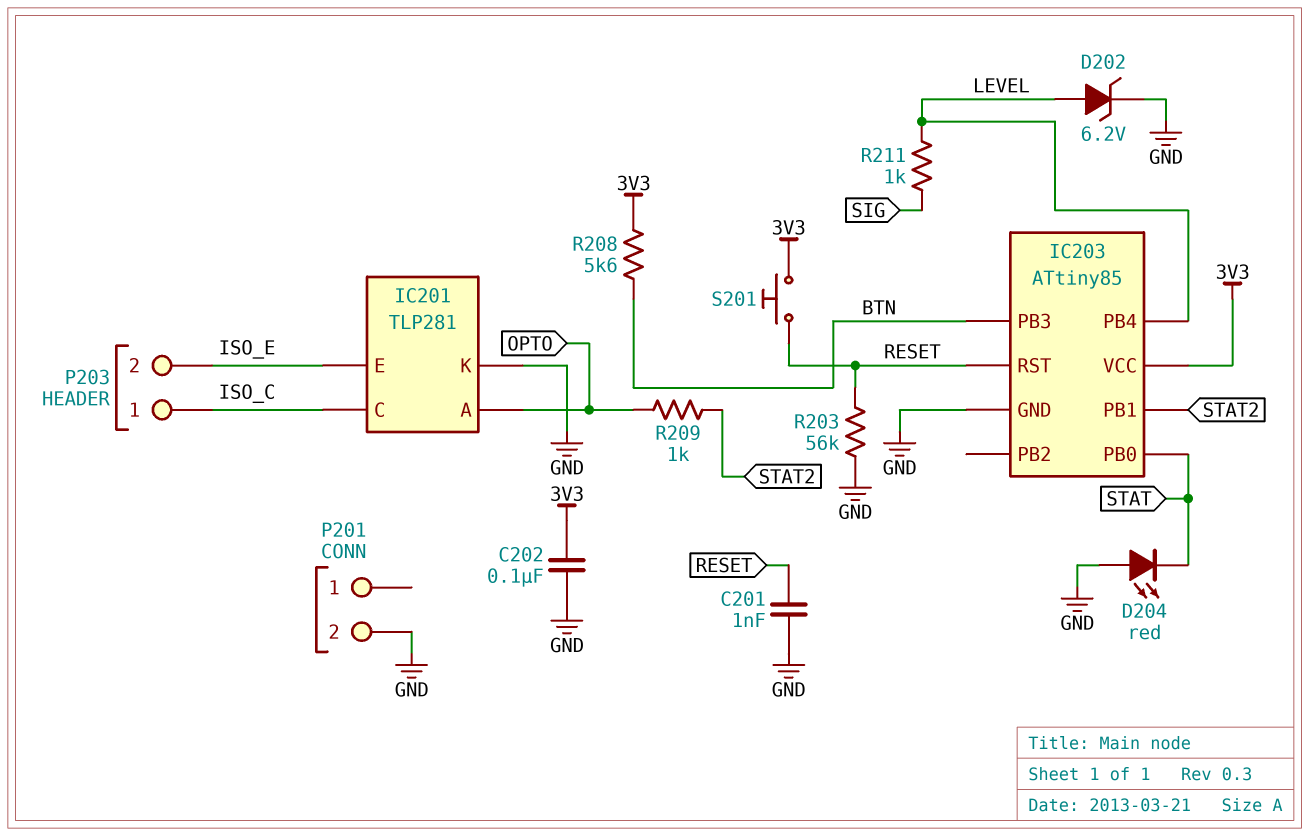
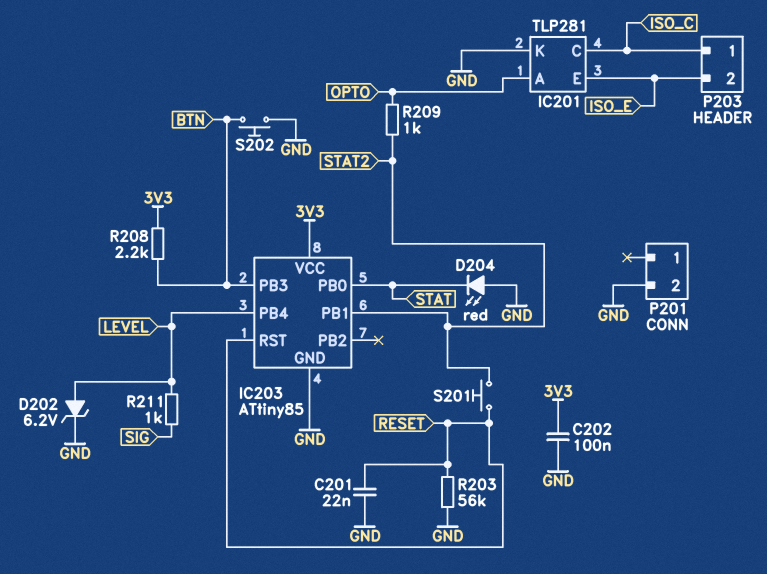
C201: 1nF (GND, RESET) -> 22nF (GND, RESET)
R208: 5.6k (3V3, BTN) -> 2.2k (3V3, BTN)
S201: button (3V3, RESET) -> button (RESET, STAT2)
S202: none -> button (BTN, GND)

